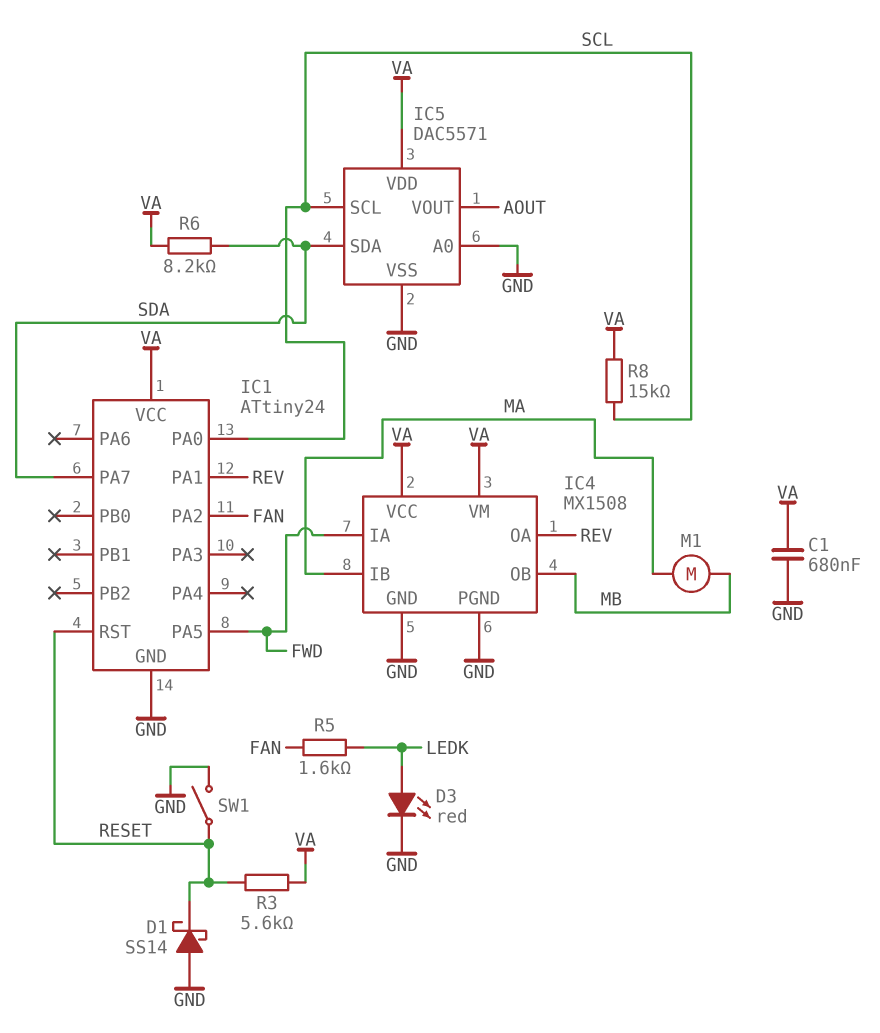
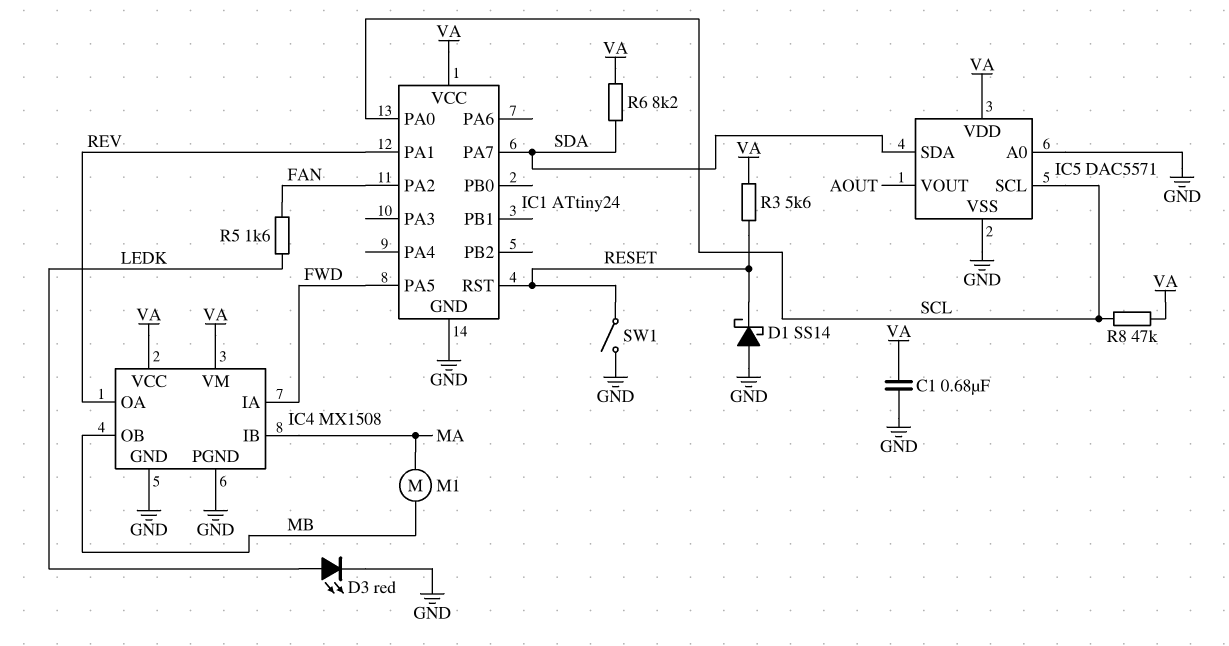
R8: 15k (SCL, VA) -> 47k (SCL, VA)

